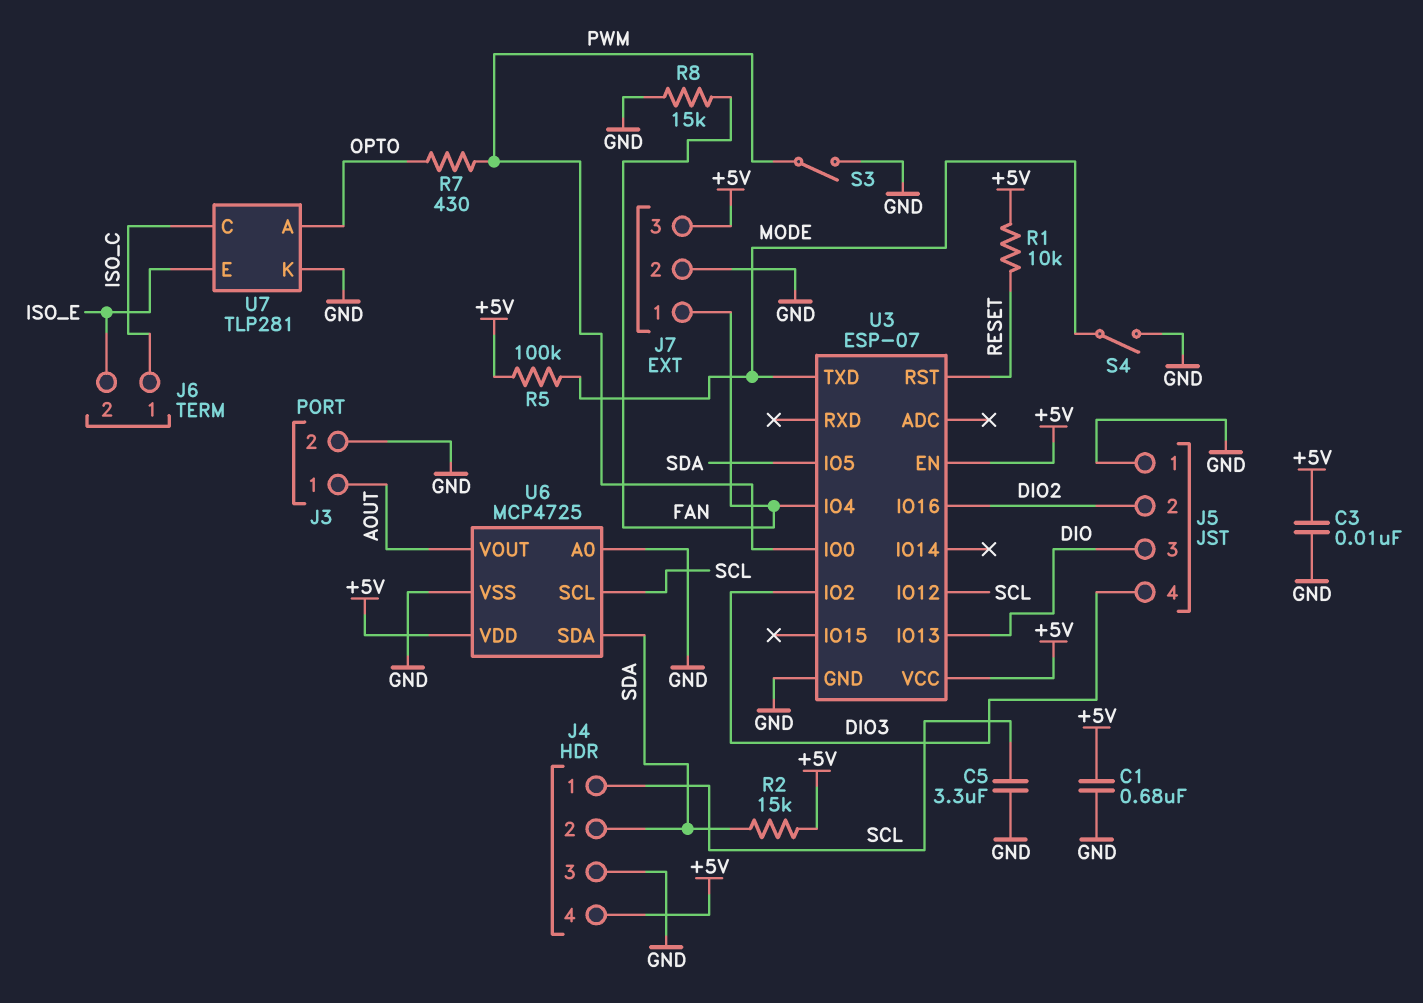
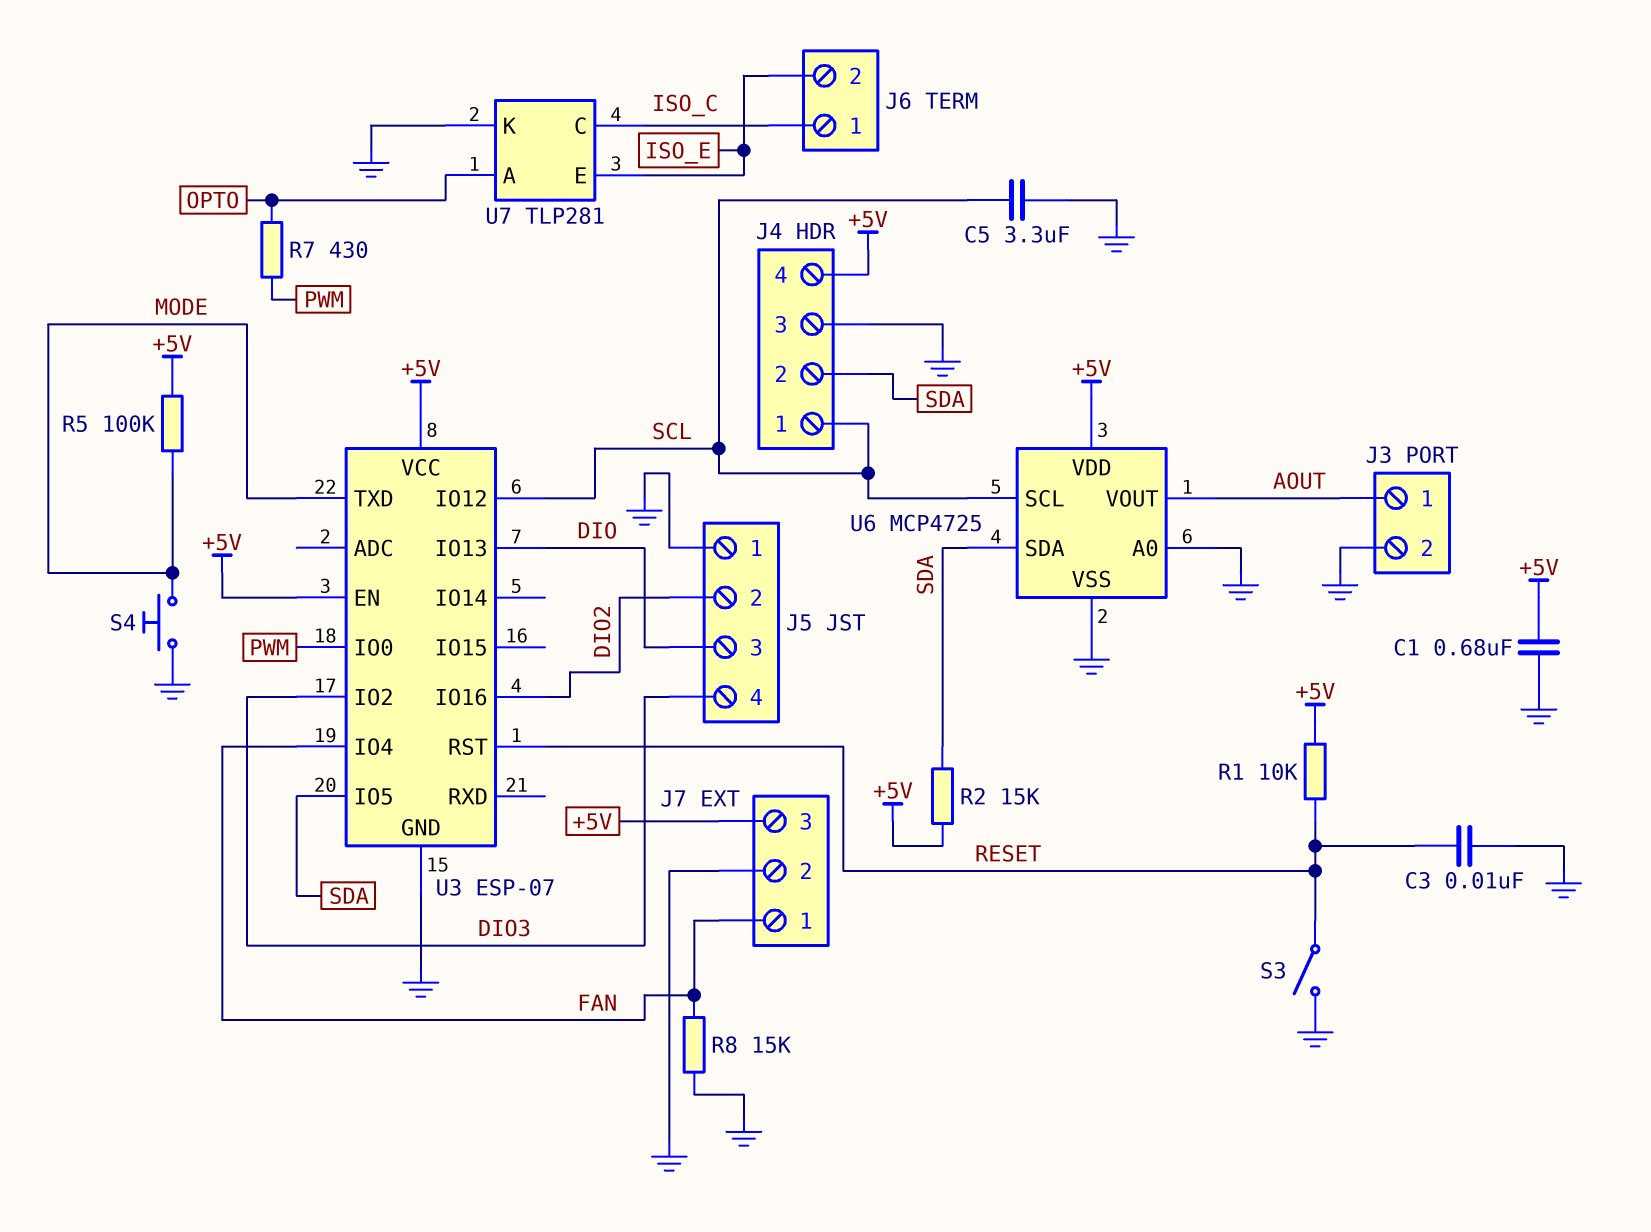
C3: 10nF (+5V, GND) -> 10nF (GND, RESET)
S3: switch (GND, PWM) -> switch (GND, RESET)
S4: switch (GND, MODE) -> button (GND, MODE)

